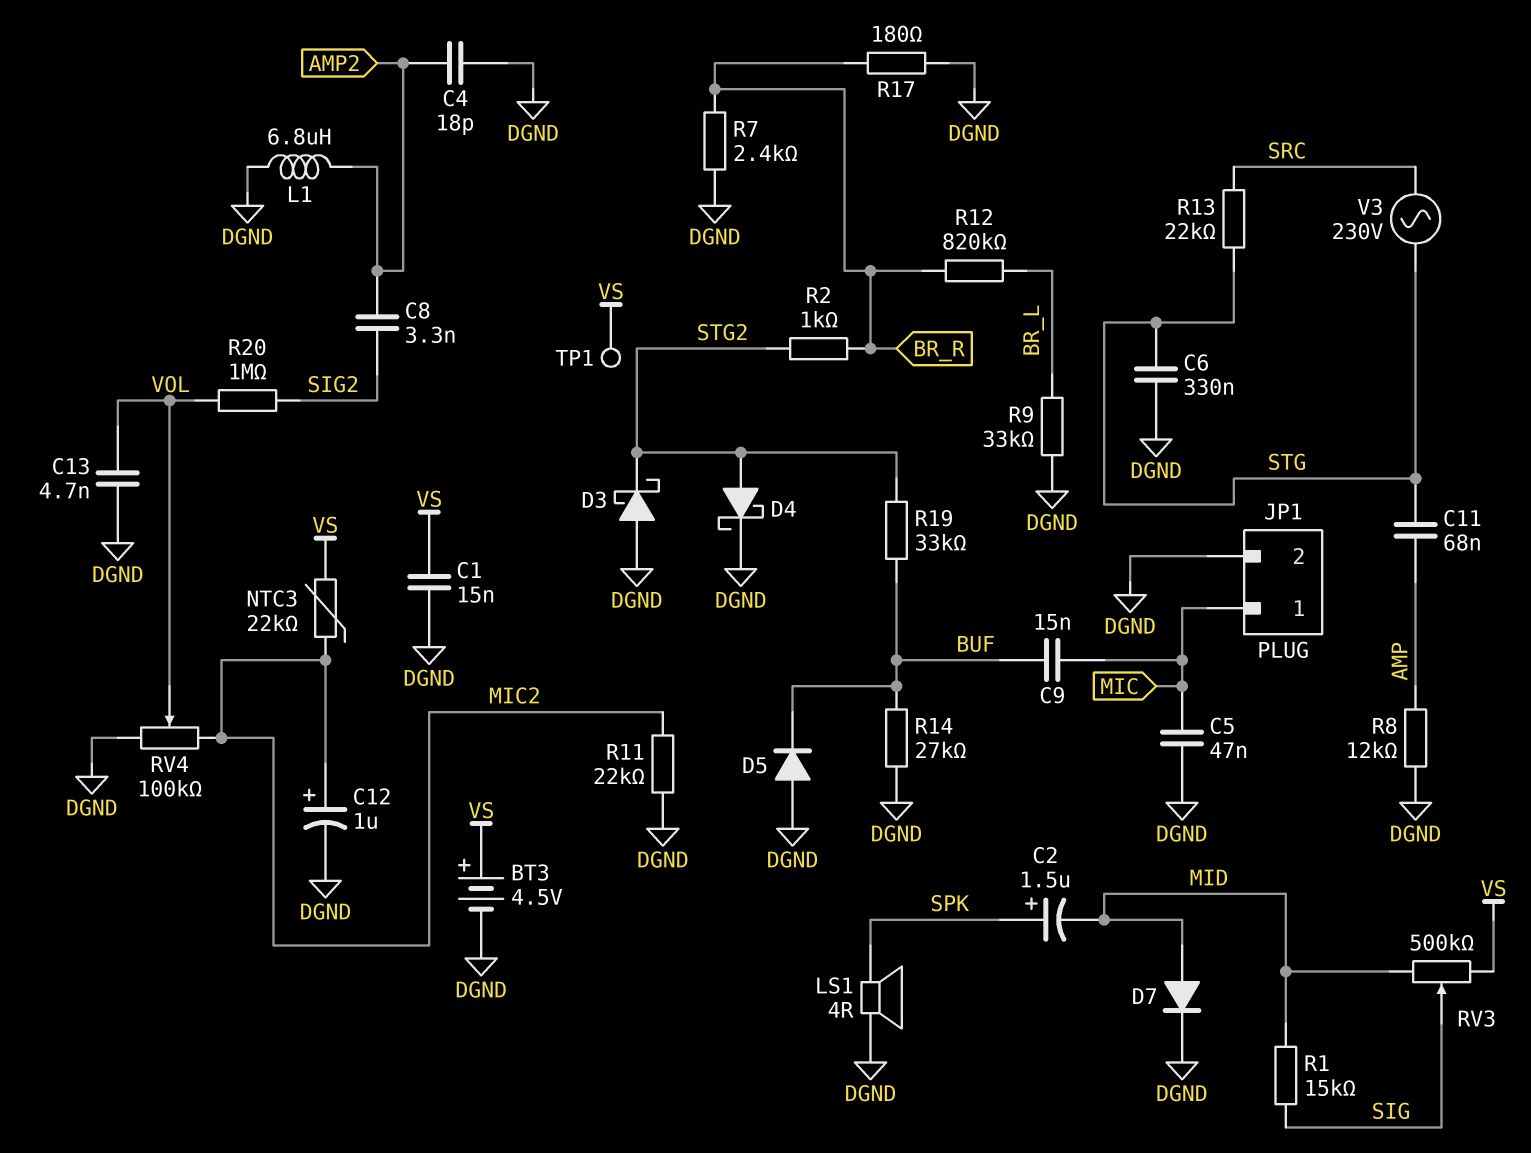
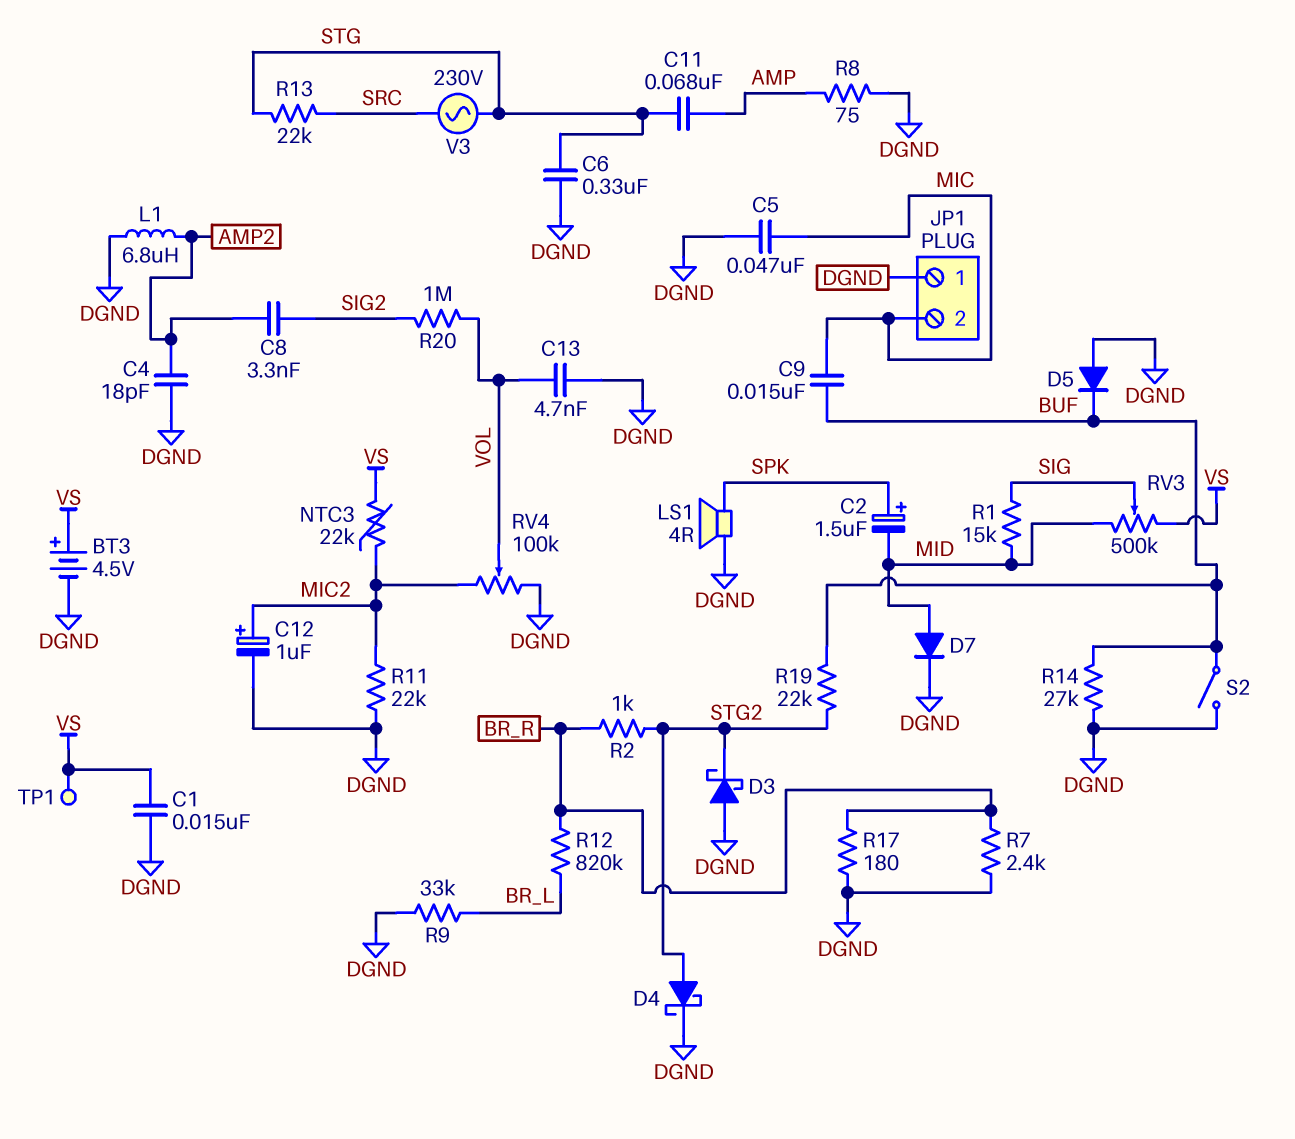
JP1 pin 1: MIC -> DGND
JP1 pin 2: DGND -> MIC
R8: 12k (AMP, DGND) -> 75 (AMP, DGND)
R19: 33k (BUF, STG2) -> 22k (BUF, STG2)
S2: none -> switch (BUF, DGND)

